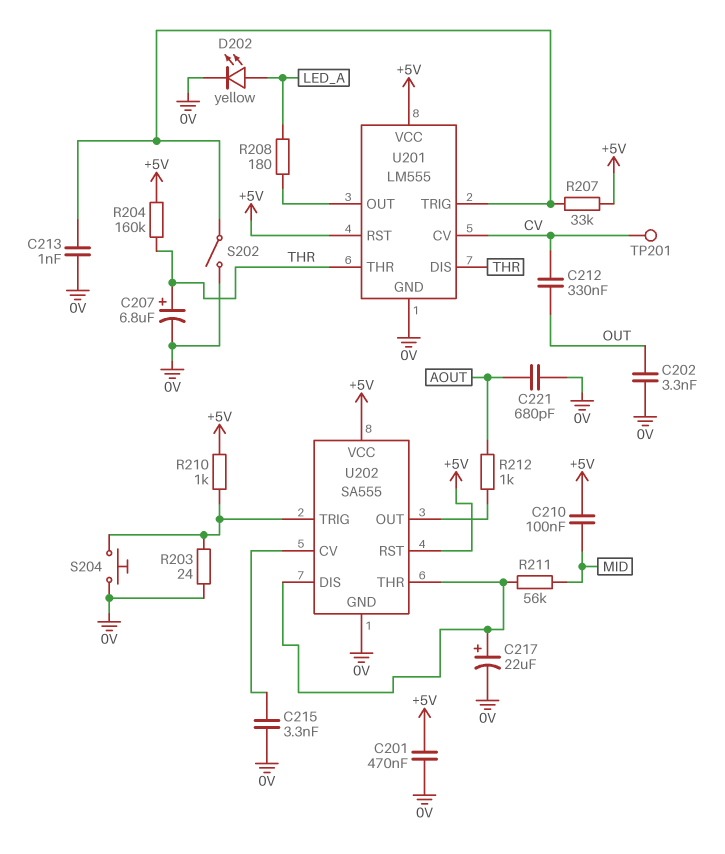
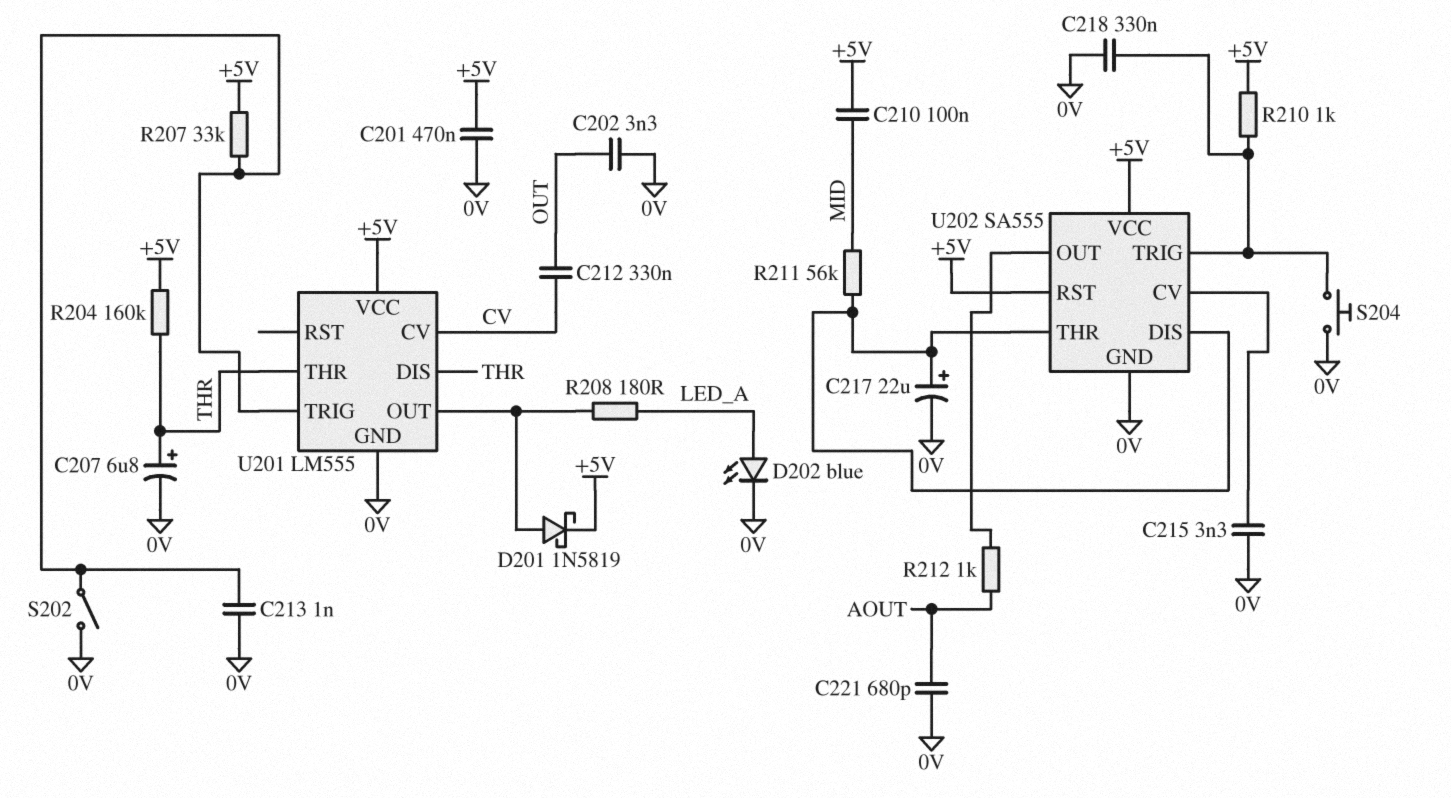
C218: none -> 330nF (0V, U202/TRIG)
D201: none -> schottky 1N5819 (A U201/OUT, K +5V)
D202: LED yellow (A LED_A, K 0V) -> LED blue (A LED_A, K 0V)
R203: 24 (0V, U202/TRIG) -> none
TP201: test point (CV) -> none
U201 pin RST: +5V -> none

